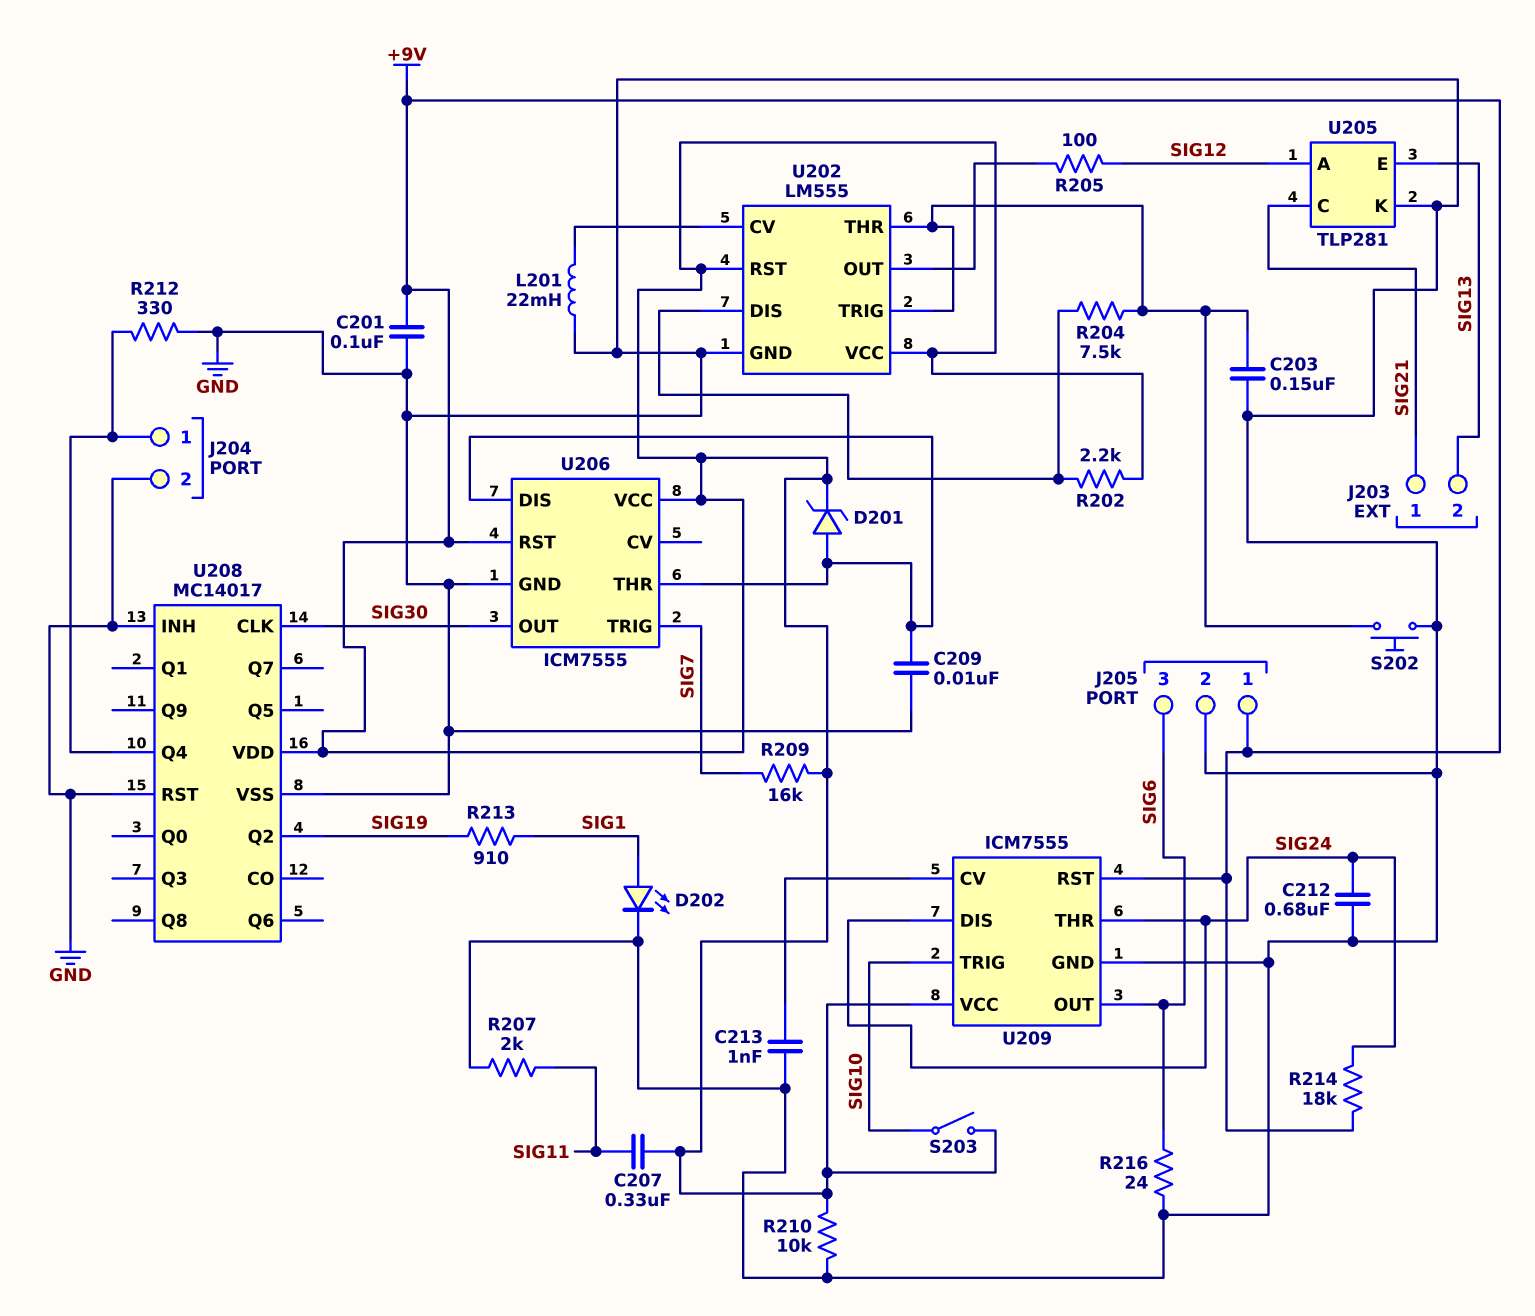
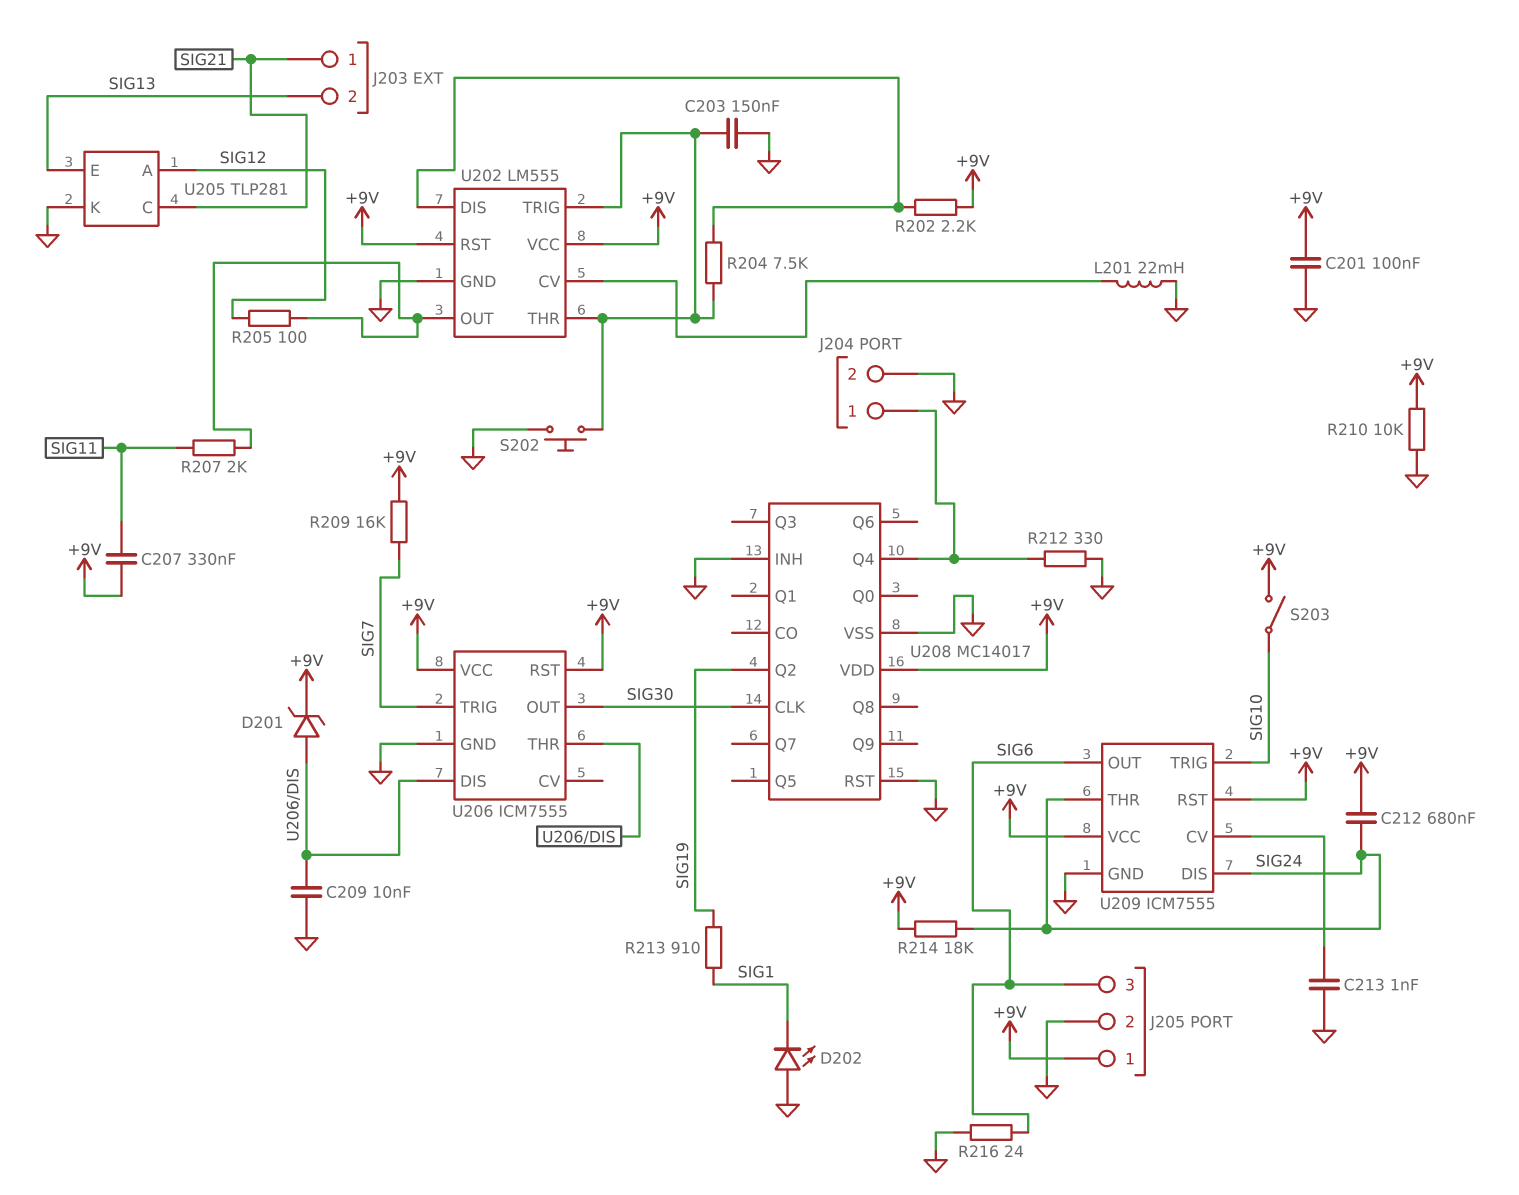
C212: 680nF (GND, SIG24) -> 680nF (+9V, SIG24)
D202: LED (A SIG1, K GND) -> LED (A GND, K SIG1)
R207: 2k (GND, SIG11) -> 2k (SIG11, U202/OUT)

